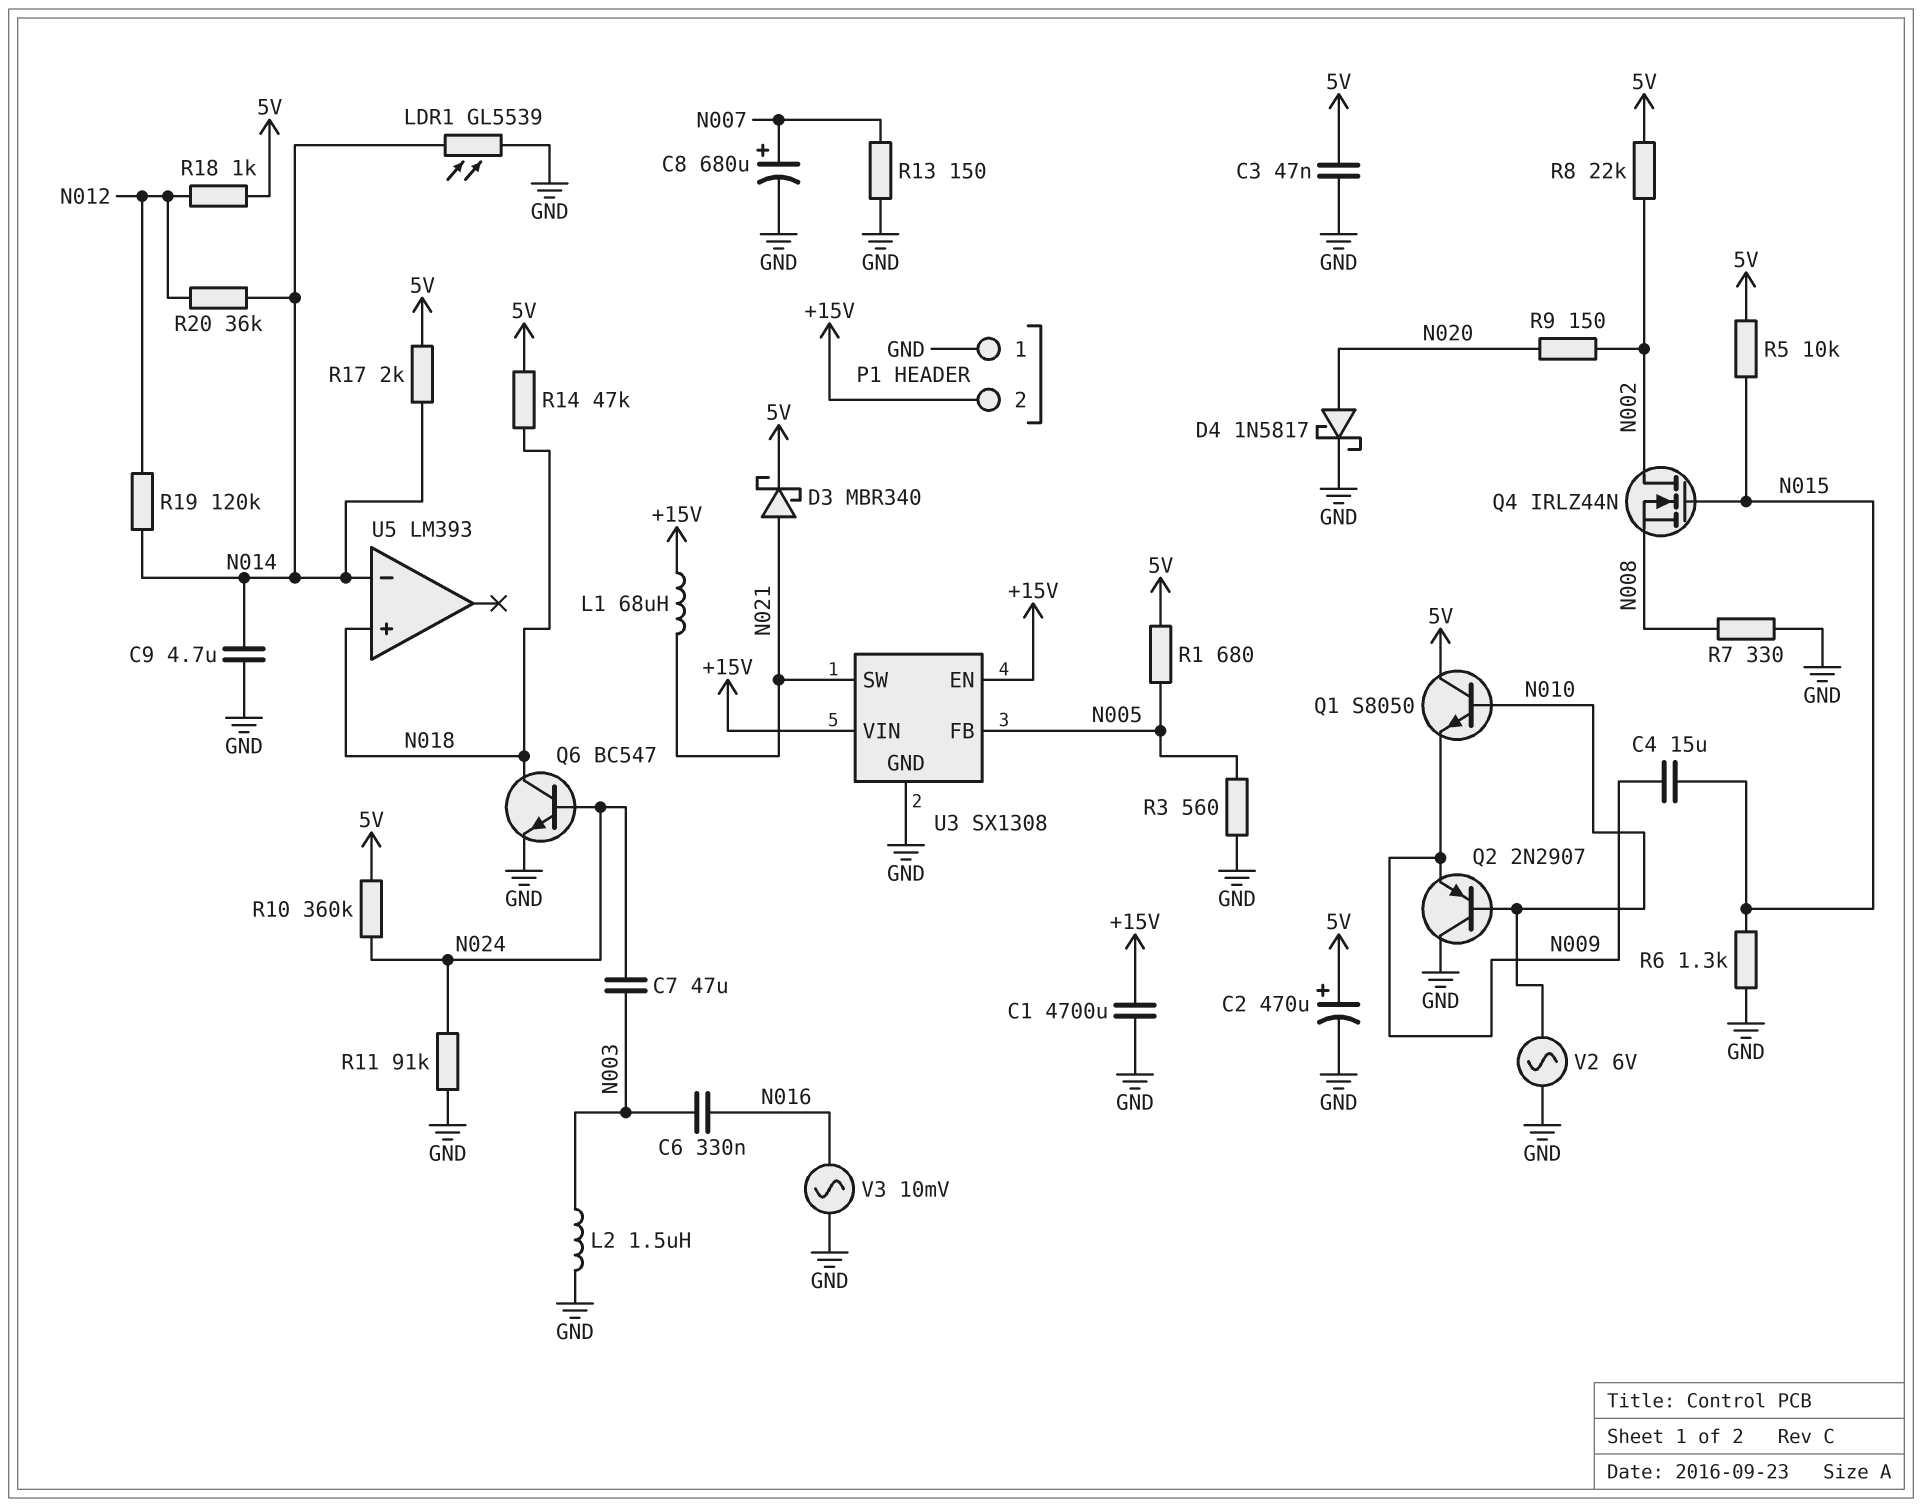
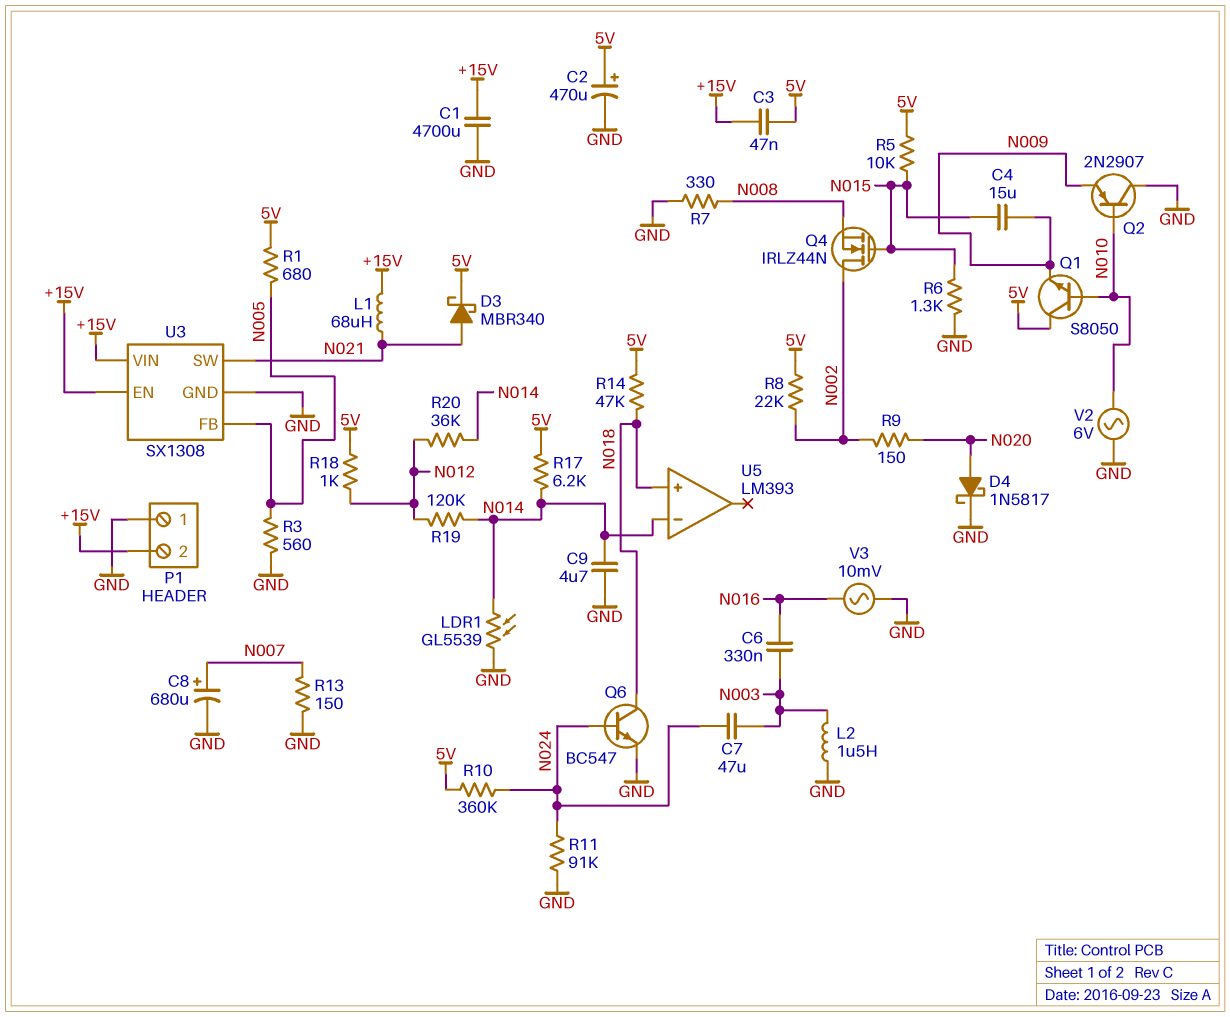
C3: 47nF (5V, GND) -> 47nF (+15V, 5V)
R17: 2k (5V, N014) -> 6.2k (5V, N014)

